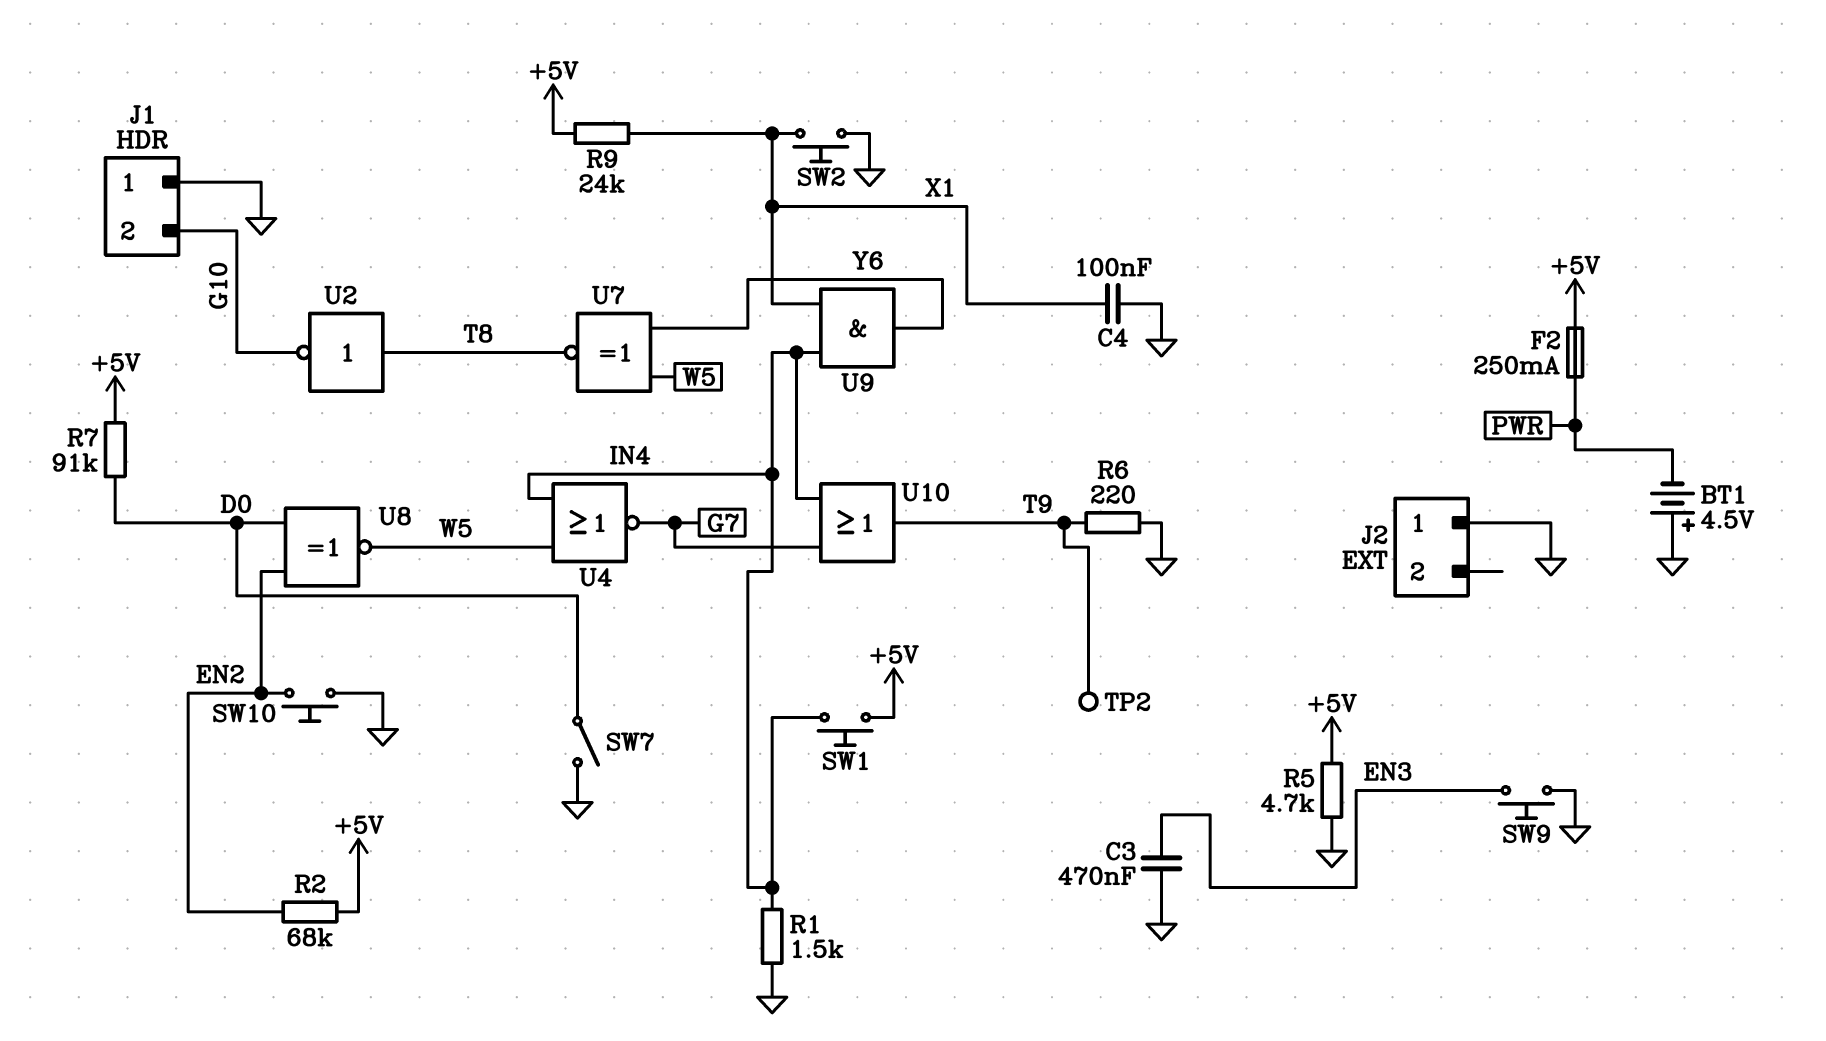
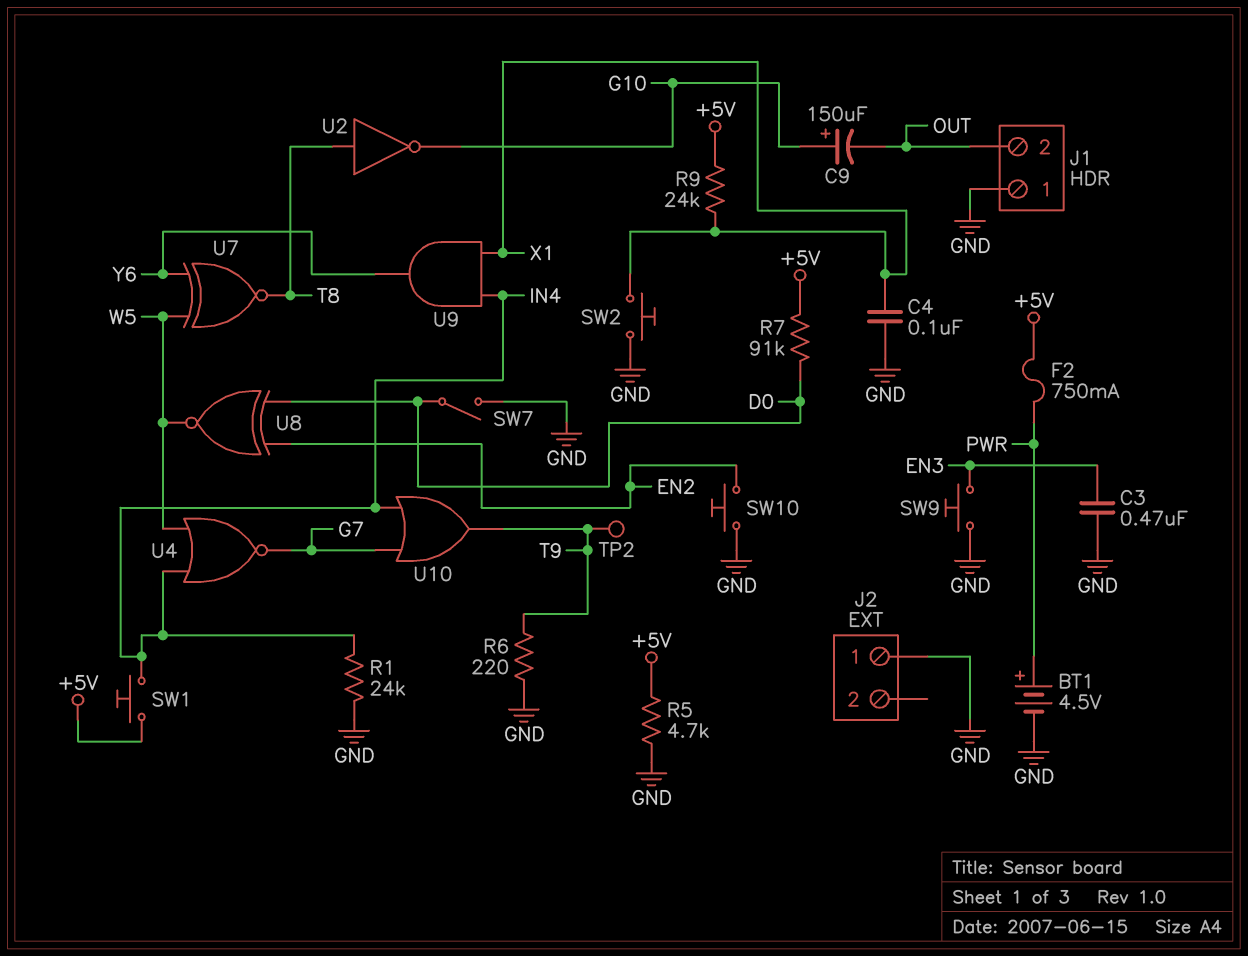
BT1: 4.5V (plus GND, minus PWR) -> 4.5V (plus PWR, minus GND)
C9: none -> 150uF (plus G10, minus OUT)
F2: 250mA (+5V, PWR) -> 750mA (+5V, PWR)
J1 pin 2: G10 -> OUT
R1: 1.5k (GND, IN4) -> 24k (GND, IN4)
R2: 68k (+5V, EN2) -> none

